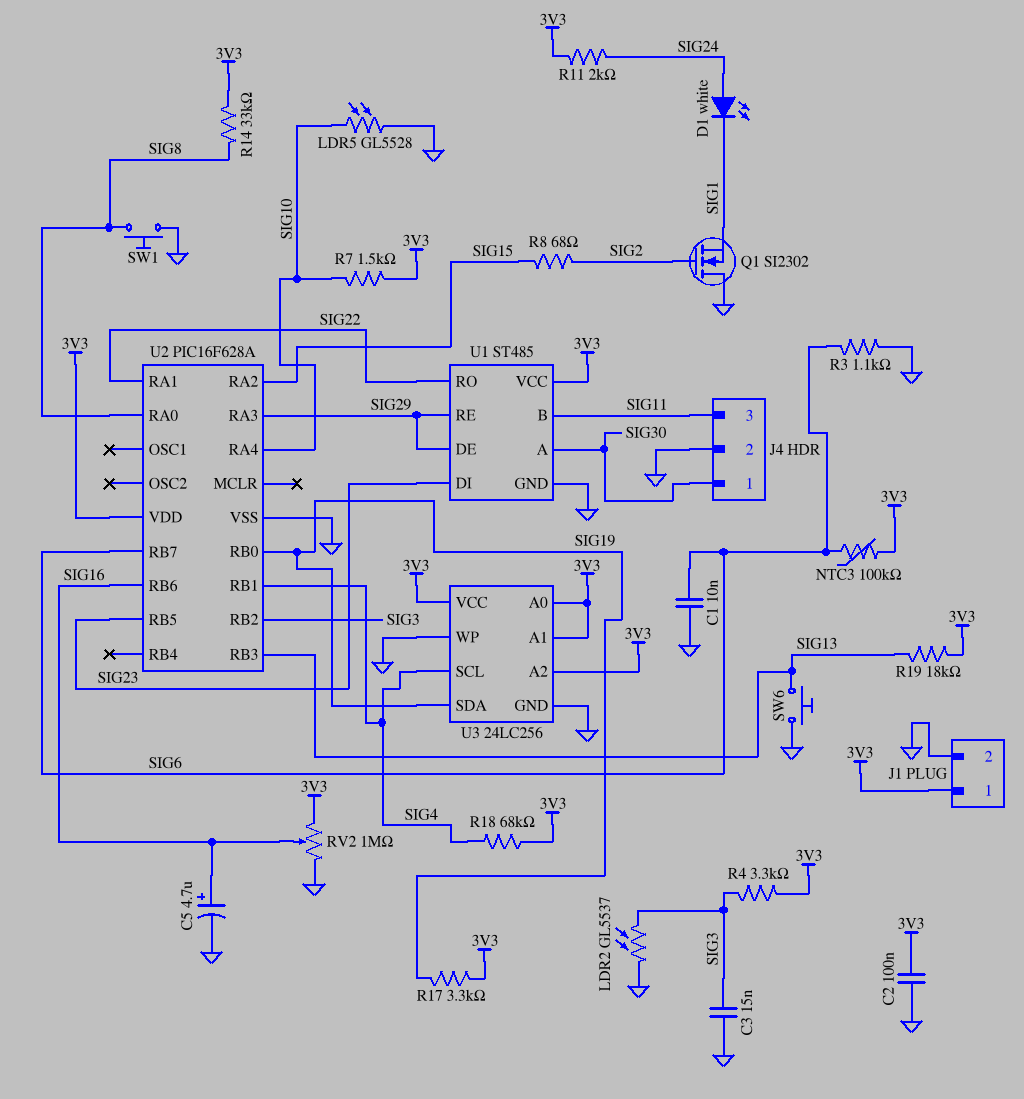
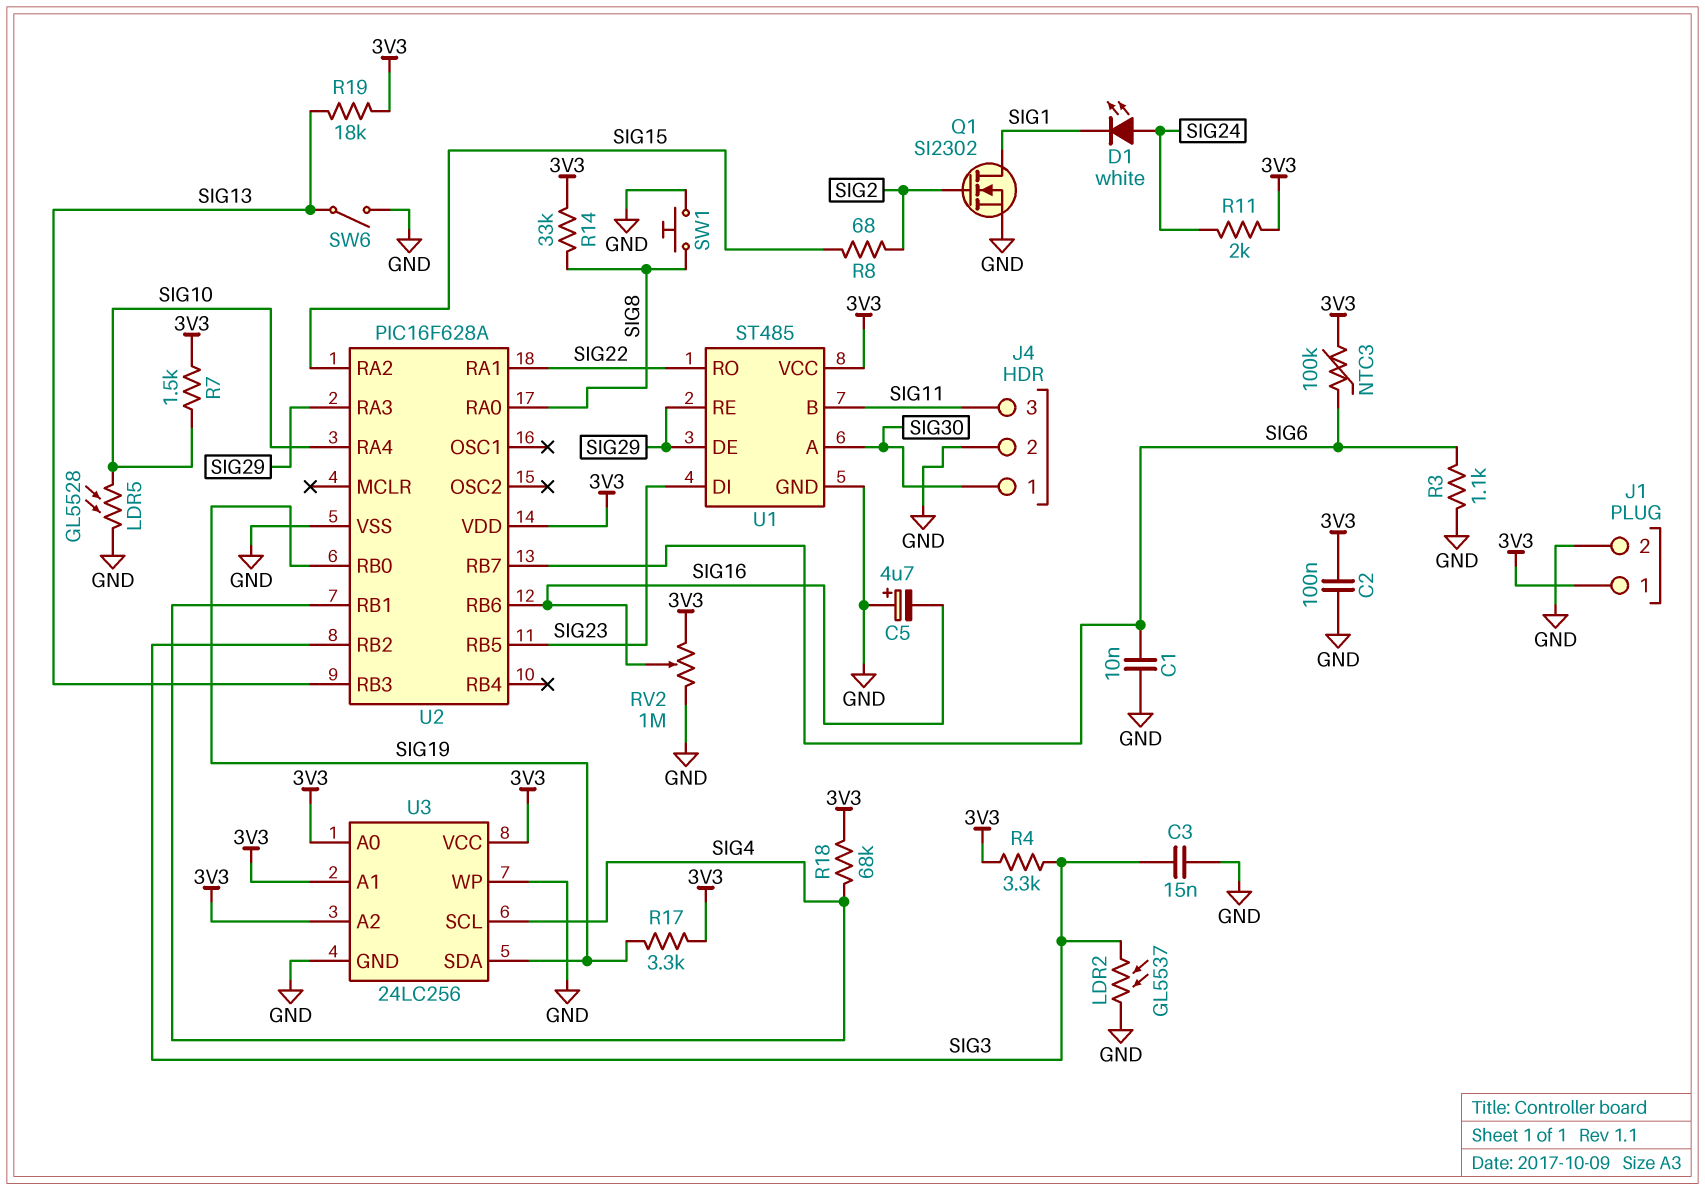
C5: 4.7uF (plus SIG16, minus GND) -> 4.7uF (plus GND, minus SIG16)
Q1: NMOS SI2302 (G SIG2, D GND, S SIG1) -> NMOS SI2302 (G SIG2, D SIG1, S GND)
SW6: button (GND, SIG13) -> switch (GND, SIG13)

